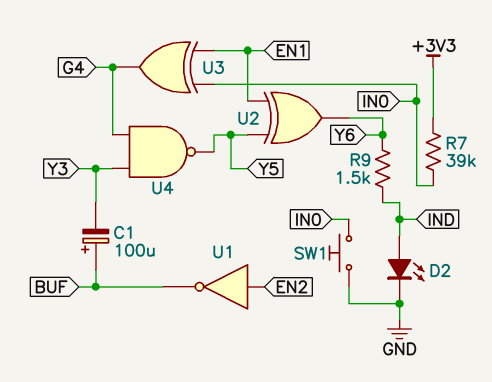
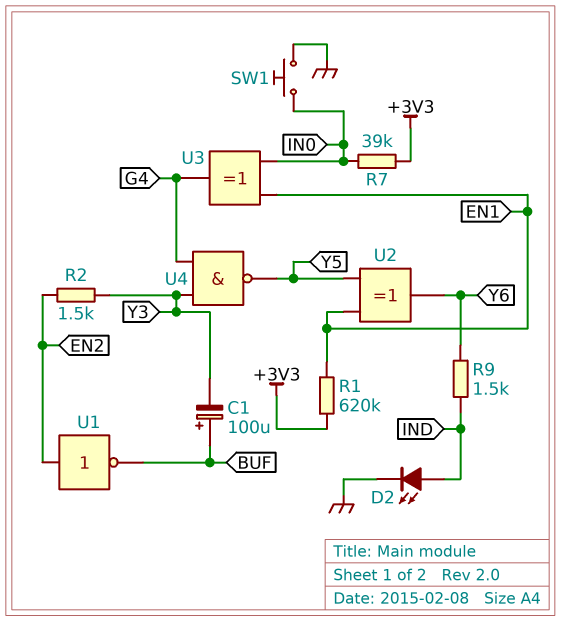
R1: none -> 620k (+3V3, EN1)
R2: none -> 1.5k (EN2, Y3)

